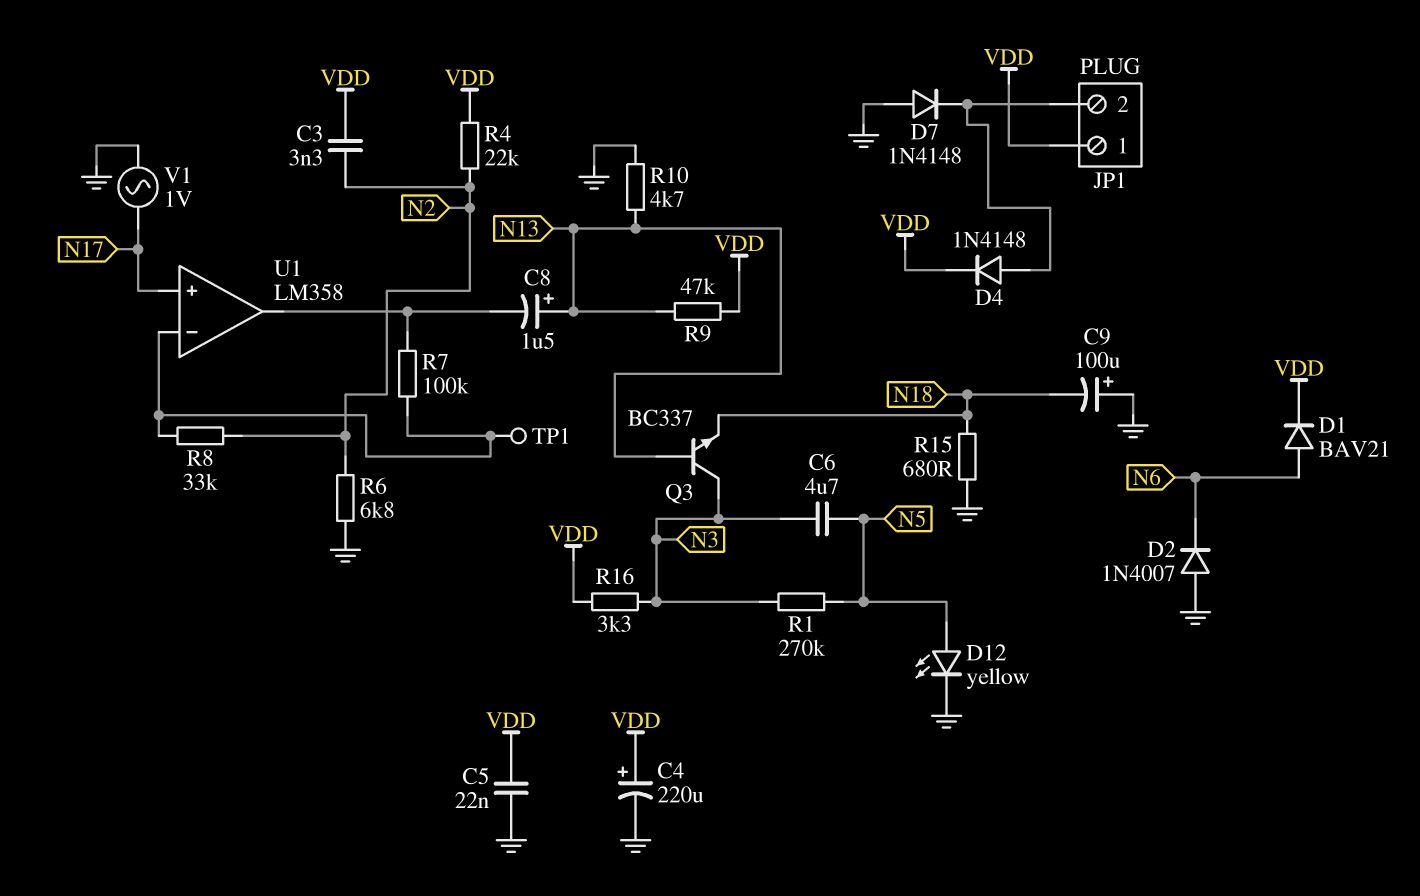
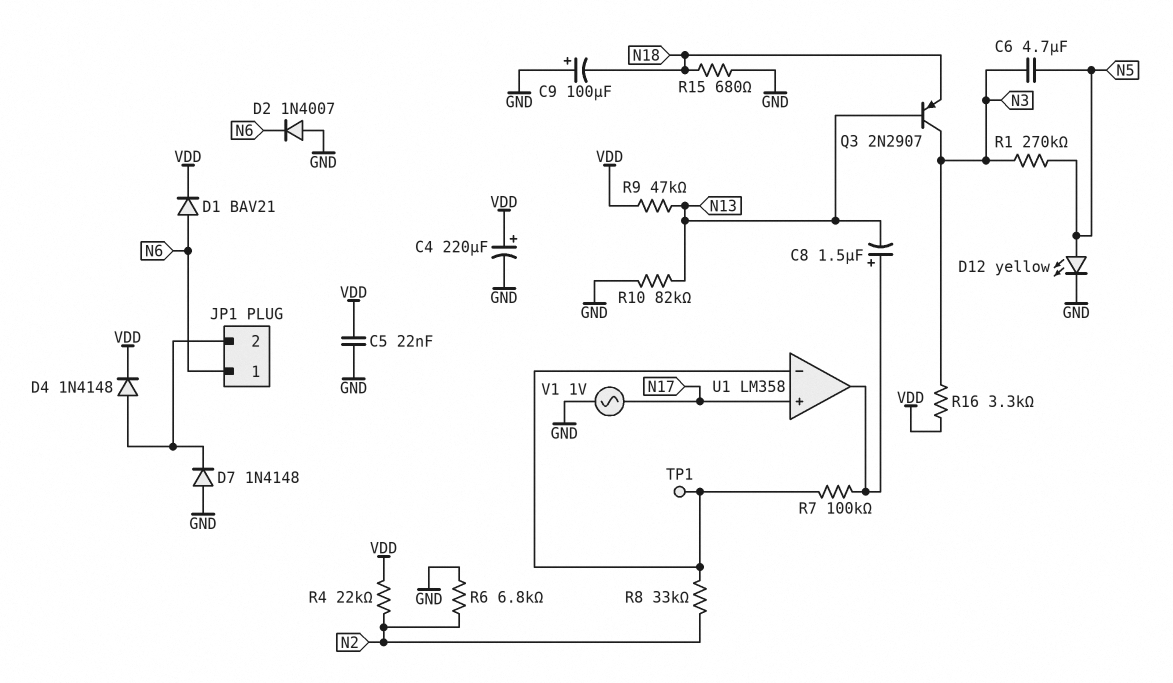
C3: 3.3nF (N2, VDD) -> none
C8: 1.5uF (plus N13, minus U1/out) -> 1.5uF (plus U1/out, minus N13)
JP1 pin 1: VDD -> N6
Q3: NPN BC337 (B N13, C N3, E N18) -> PNP 2N2907 (B N13, C N3, E N18)
R10: 4.7k (GND, N13) -> 82k (GND, N13)

